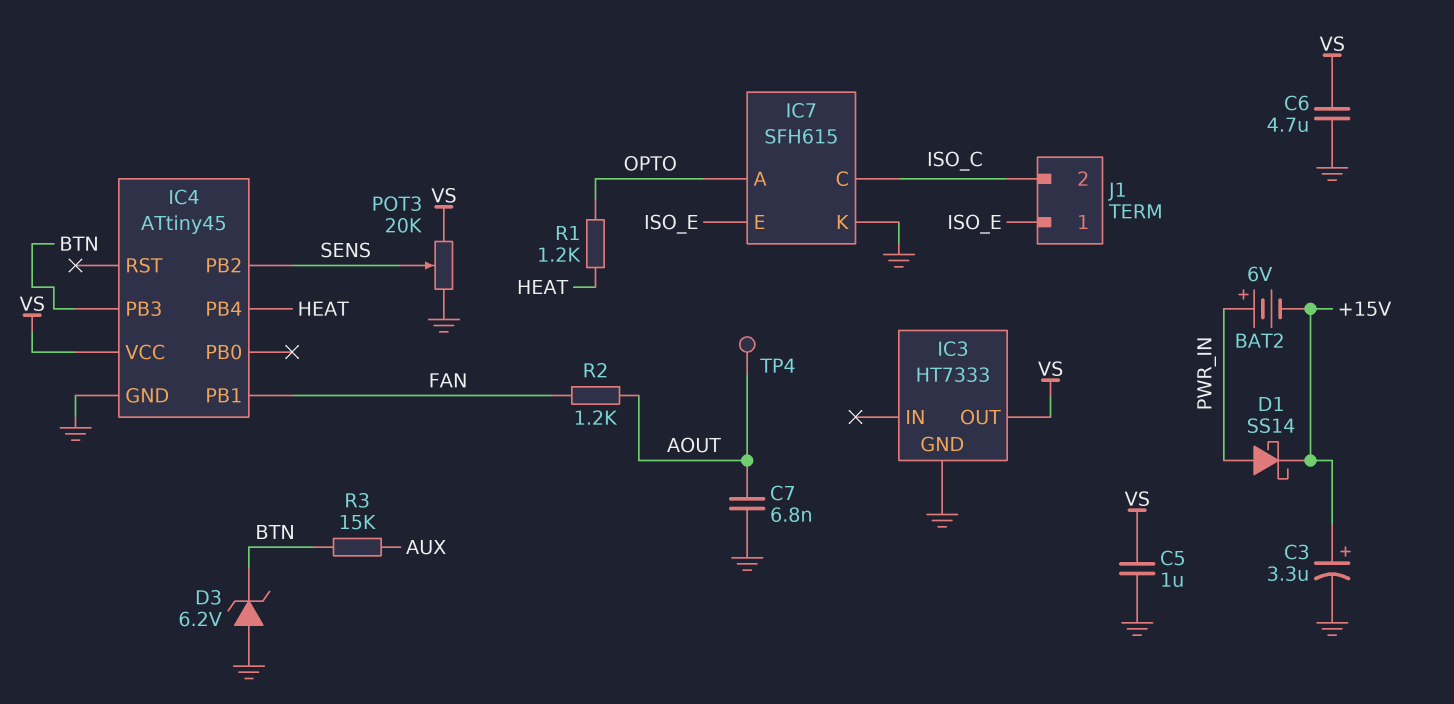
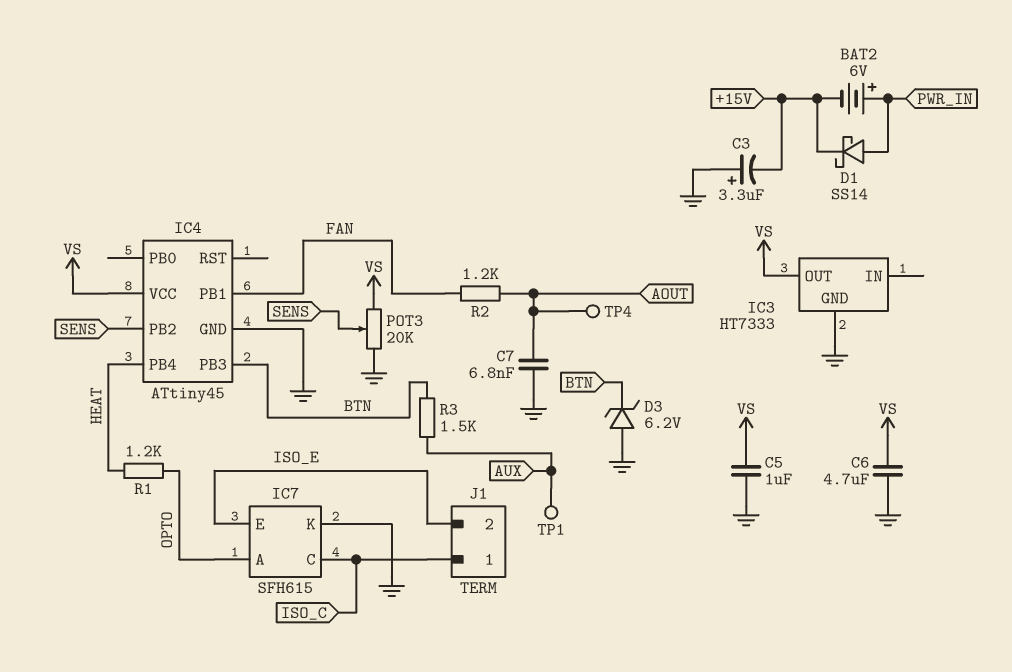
C3: 3.3uF (plus +15V, minus GND) -> 3.3uF (plus GND, minus +15V)
J1 pin 1: ISO_E -> ISO_C
J1 pin 2: ISO_C -> ISO_E
R3: 15k (AUX, BTN) -> 1.5k (AUX, BTN)
TP1: none -> test point (AUX)

